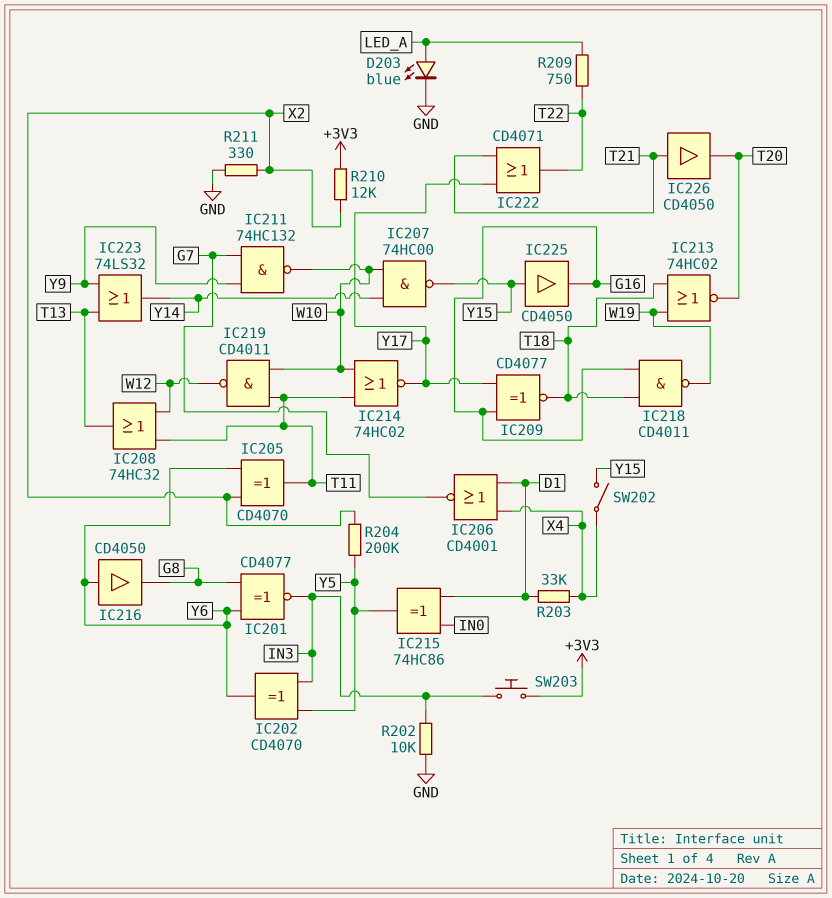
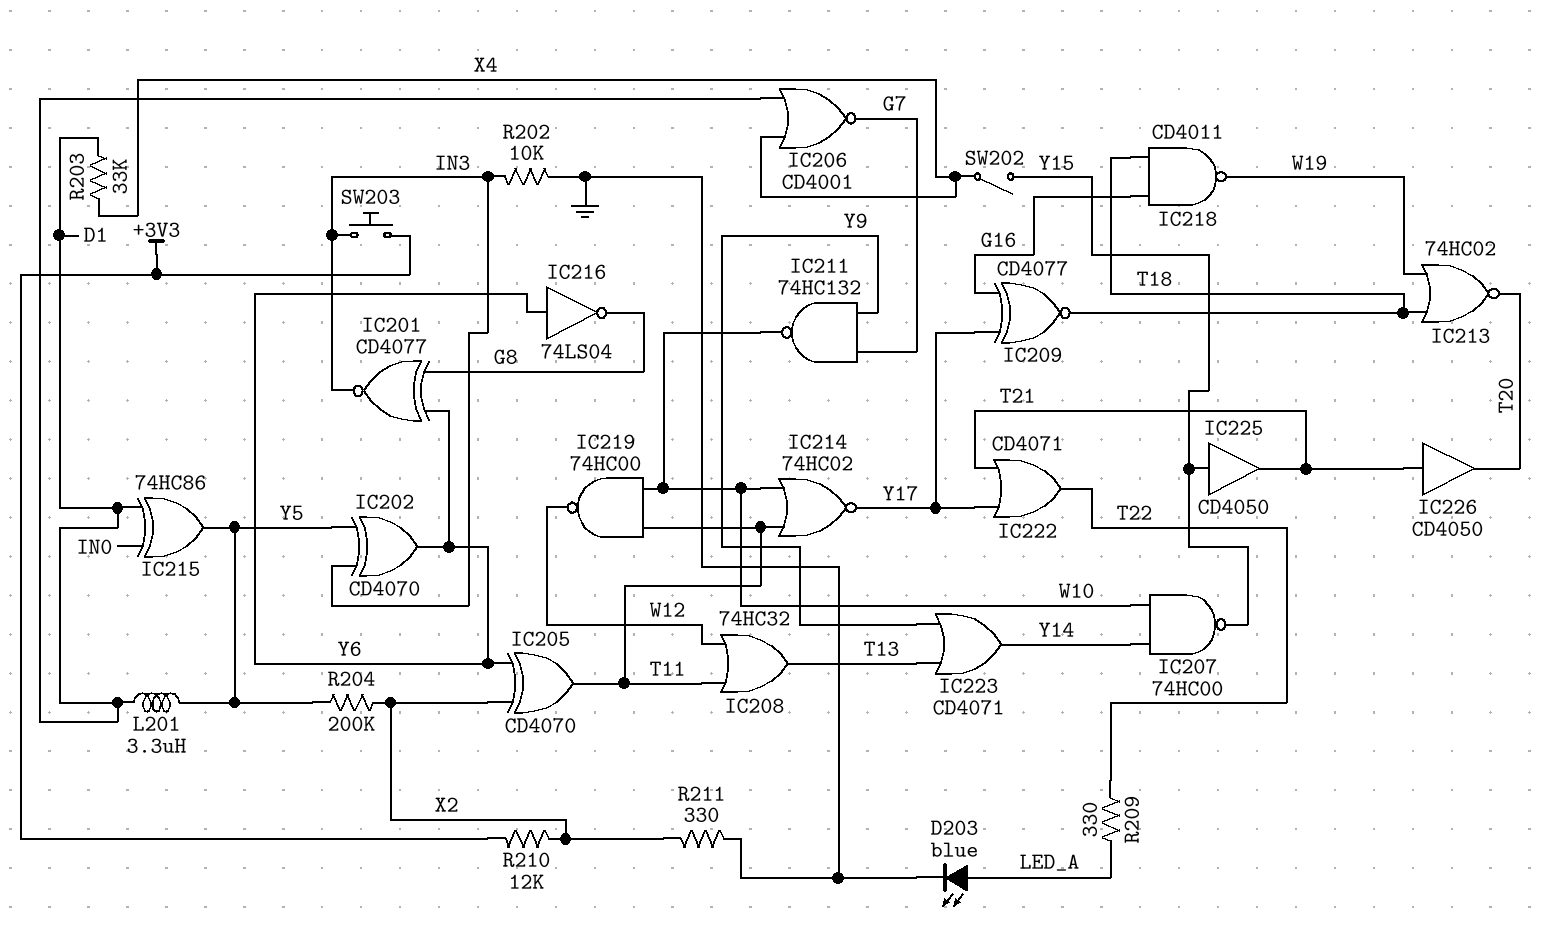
IC216: buffer CD4050 (in Y6, out G8) -> NOT 74LS04 (in Y6, out G8)
IC219: NAND CD4011 (in T11, in W10, out W12) -> NAND 74HC00 (in T11, in W10, out W12)
IC223: OR 74LS32 (in T13, in Y9, out Y14) -> OR CD4071 (in T13, in Y9, out Y14)
IC225: buffer CD4050 (in Y15, out G16) -> buffer CD4050 (in Y15, out T21)
L201: none -> 3.3uH (D1, Y5)
R209: 750 (LED_A, T22) -> 330 (LED_A, T22)

